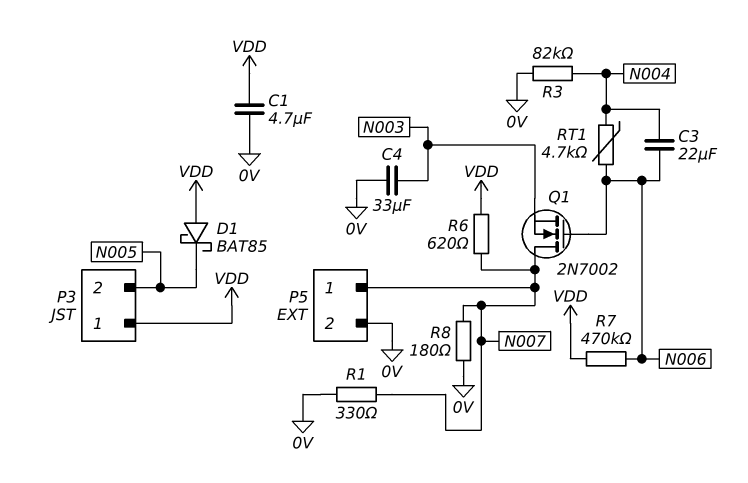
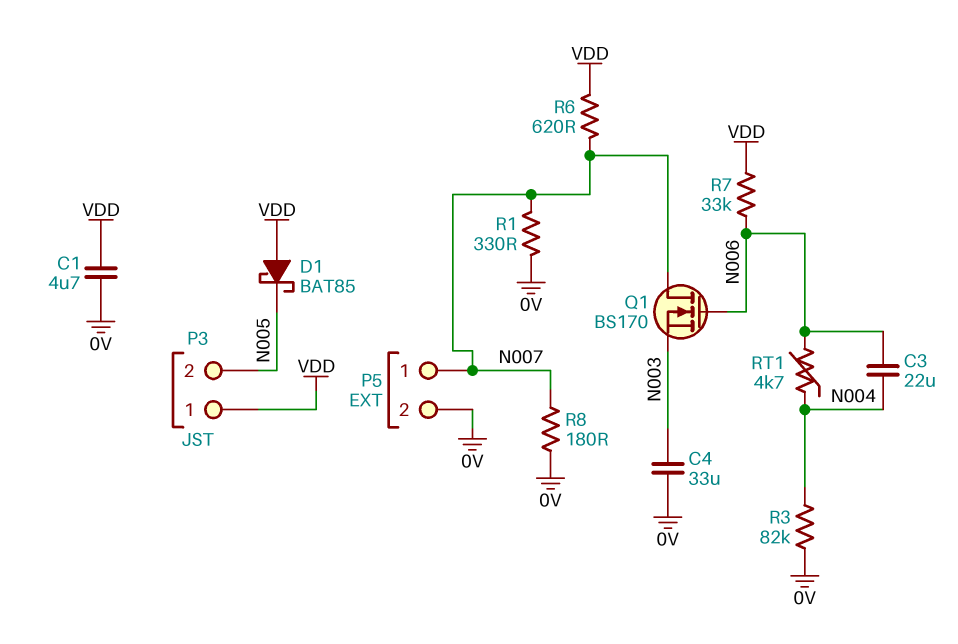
Q1: NMOS 2N7002 (G N006, D N007, S N003) -> NMOS BS170 (G N006, D N007, S N003)
R7: 470k (N006, VDD) -> 33k (N006, VDD)

